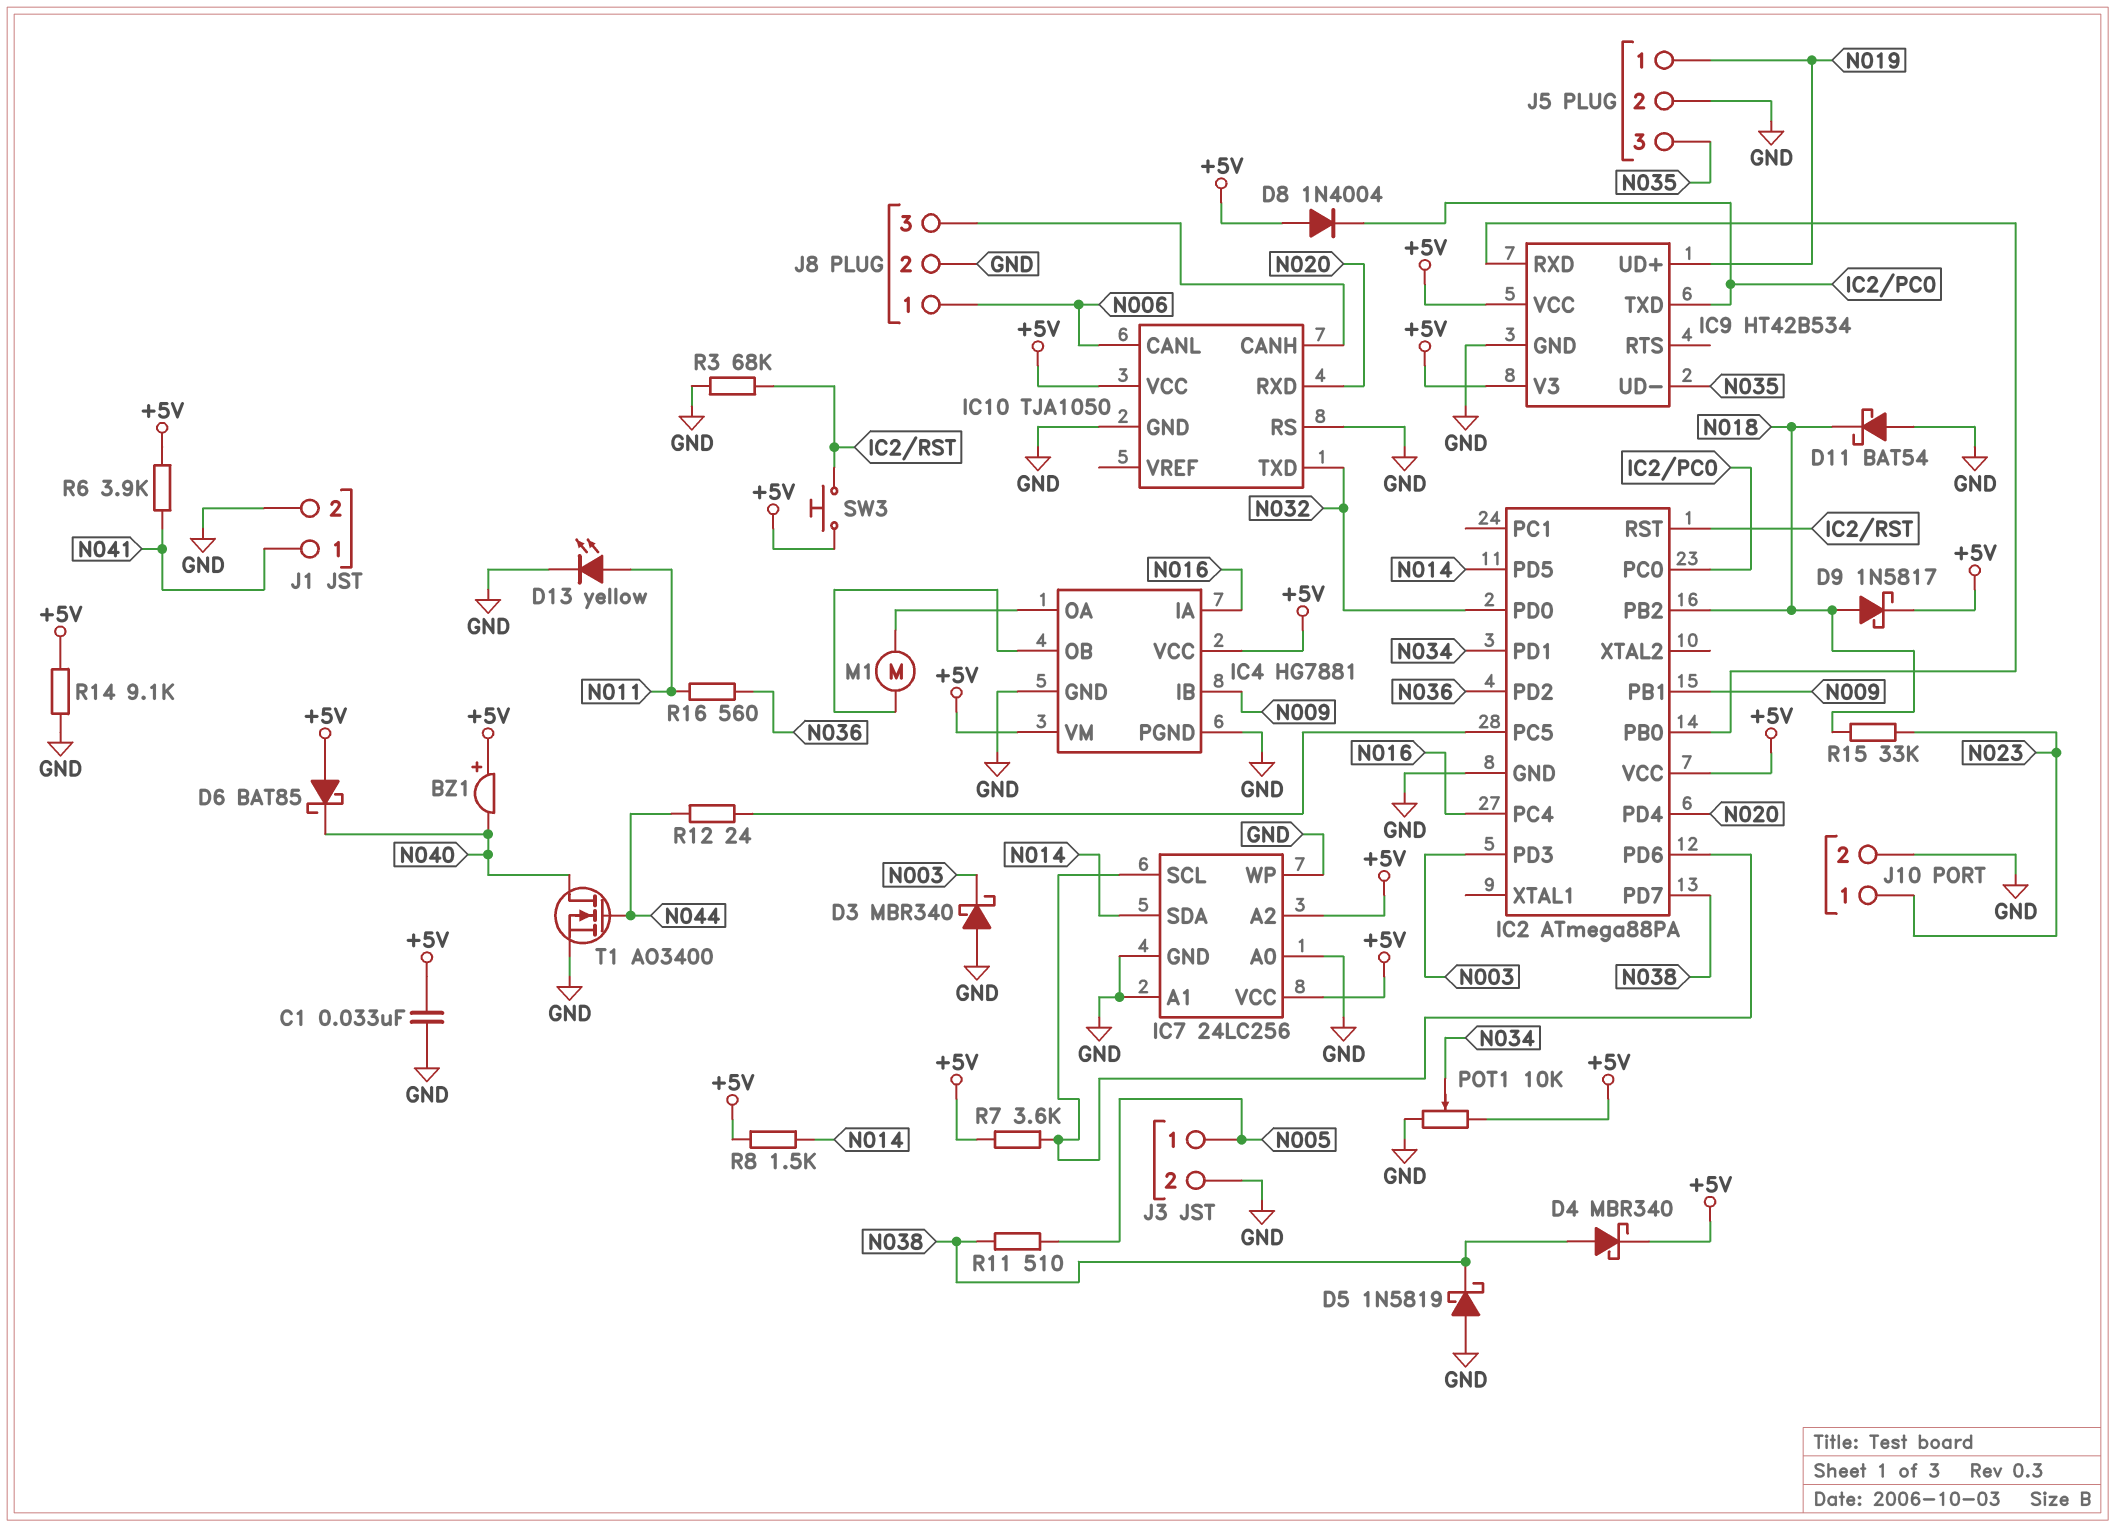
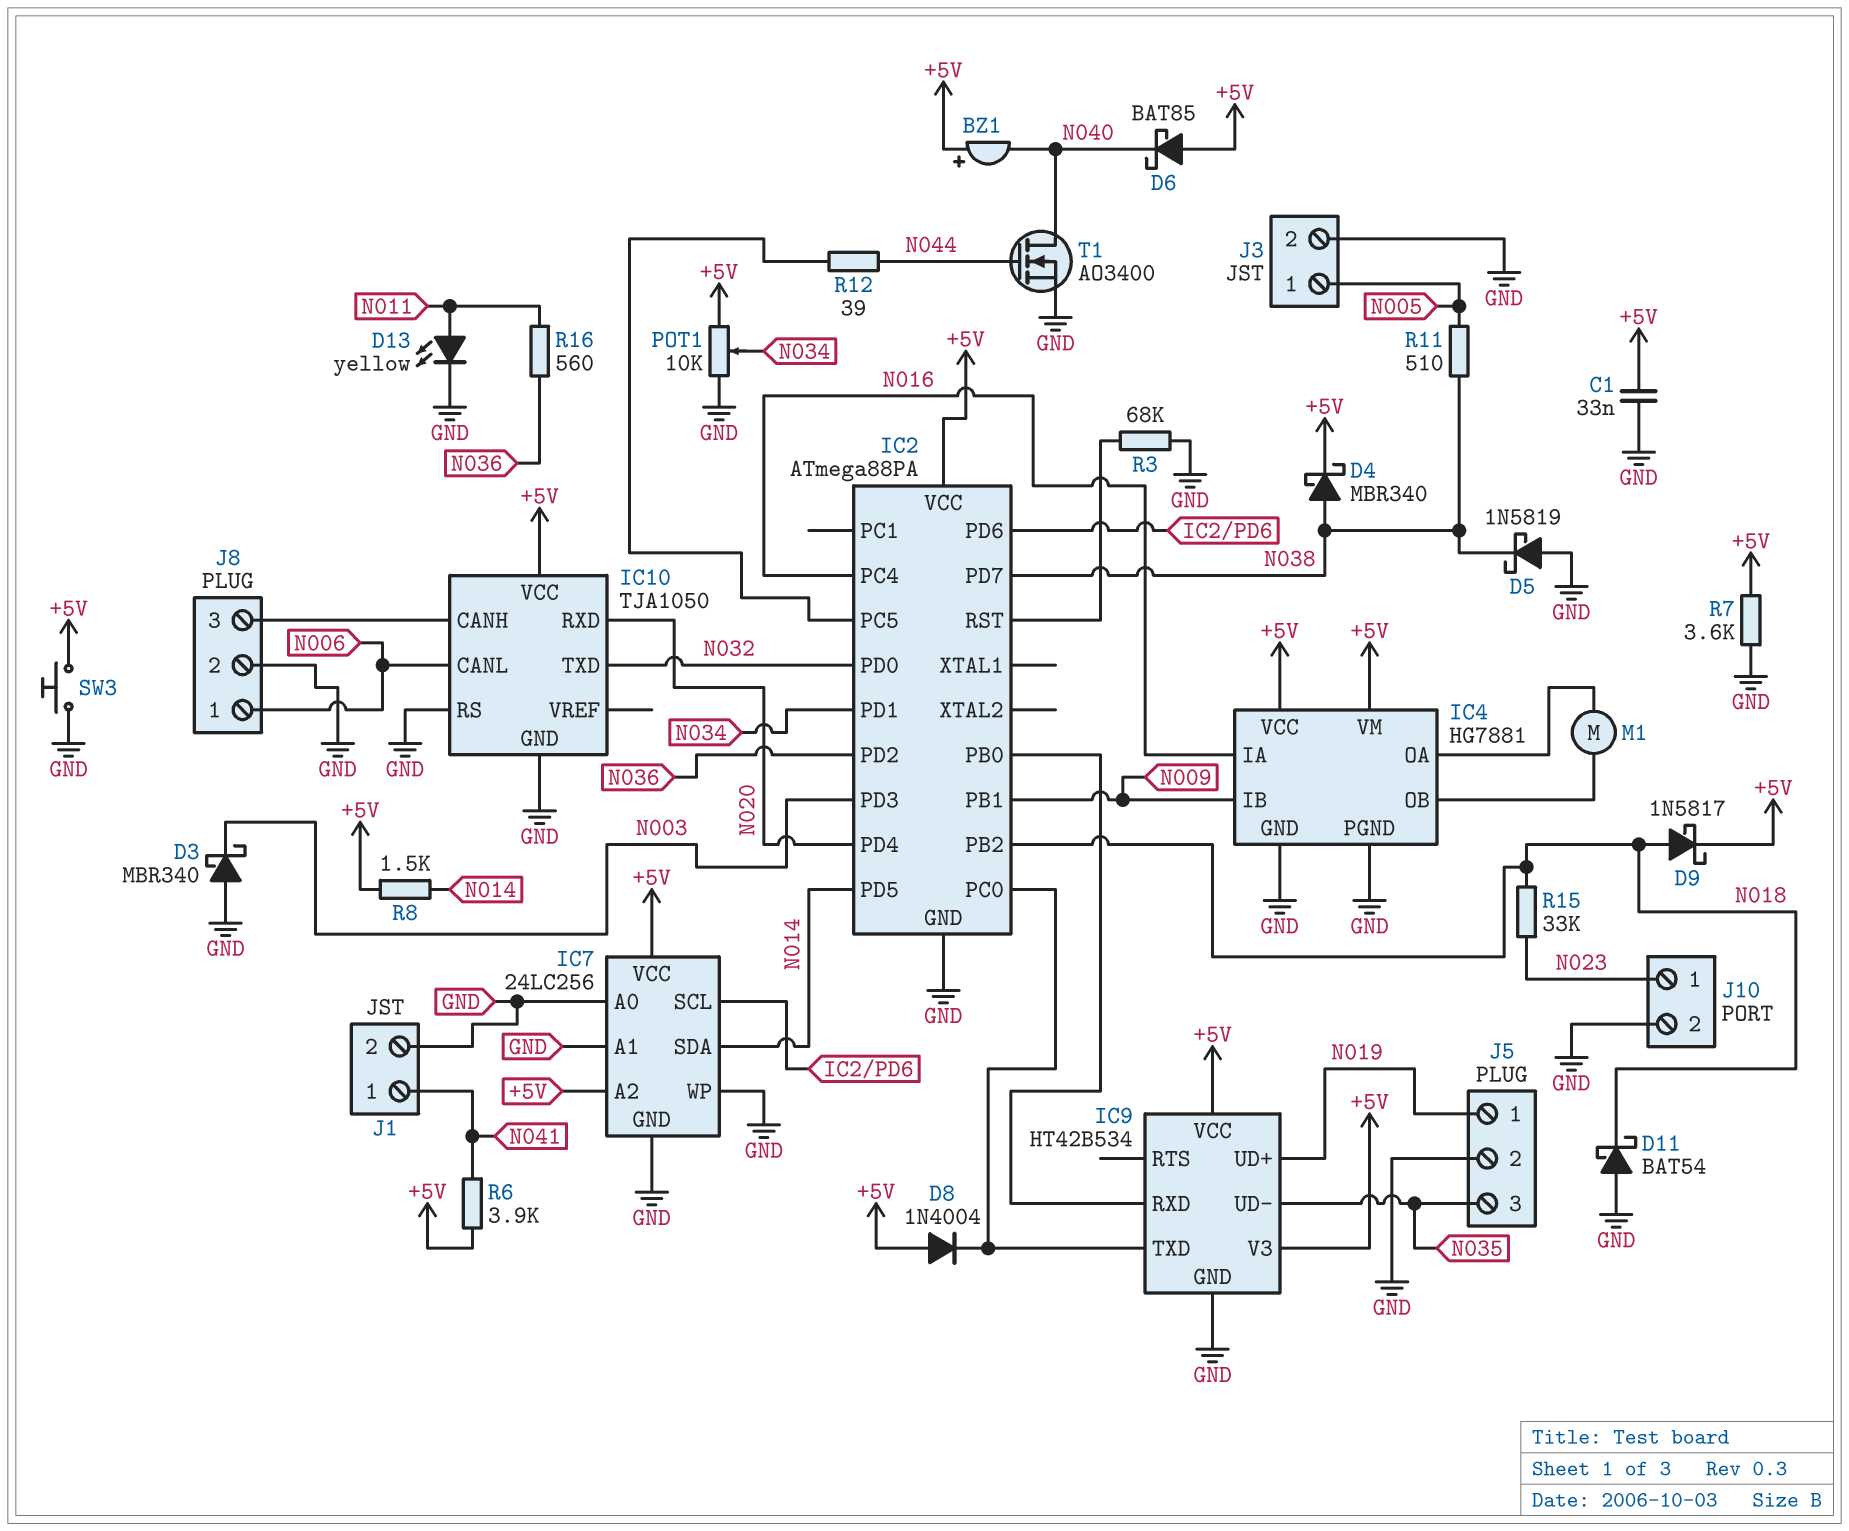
R7: 3.6k (+5V, IC2/PD6) -> 3.6k (+5V, GND)
R12: 24 (IC2/PC5, N044) -> 39 (IC2/PC5, N044)
R14: 9.1k (+5V, GND) -> none
SW3: button (+5V, IC2/RST) -> button (+5V, GND)

